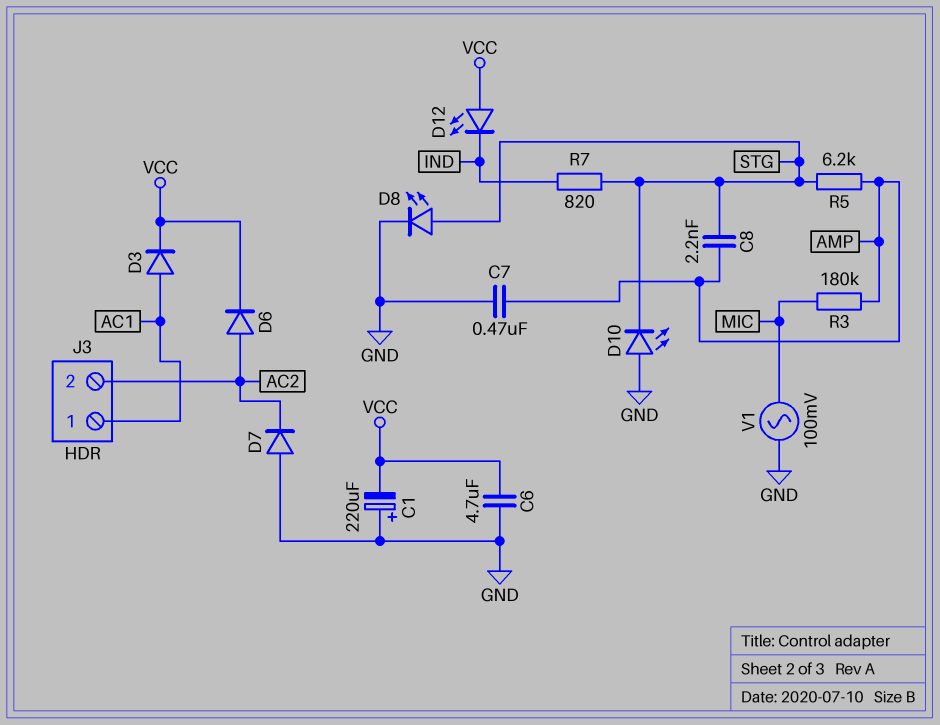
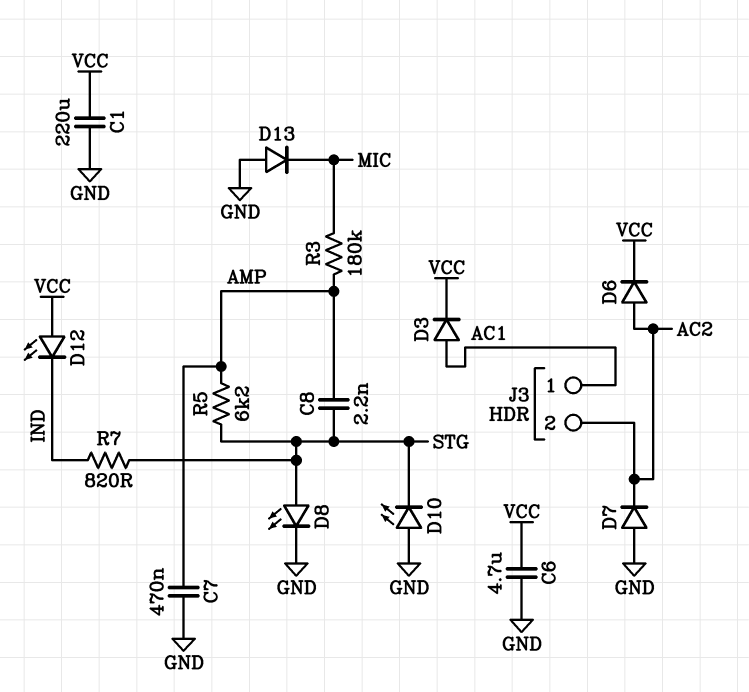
C1: 220uF (plus GND, minus VCC) -> 220uF (GND, VCC)
D13: none -> diode (A GND, K MIC)
V1: AC 100mV (GND, MIC) -> none

